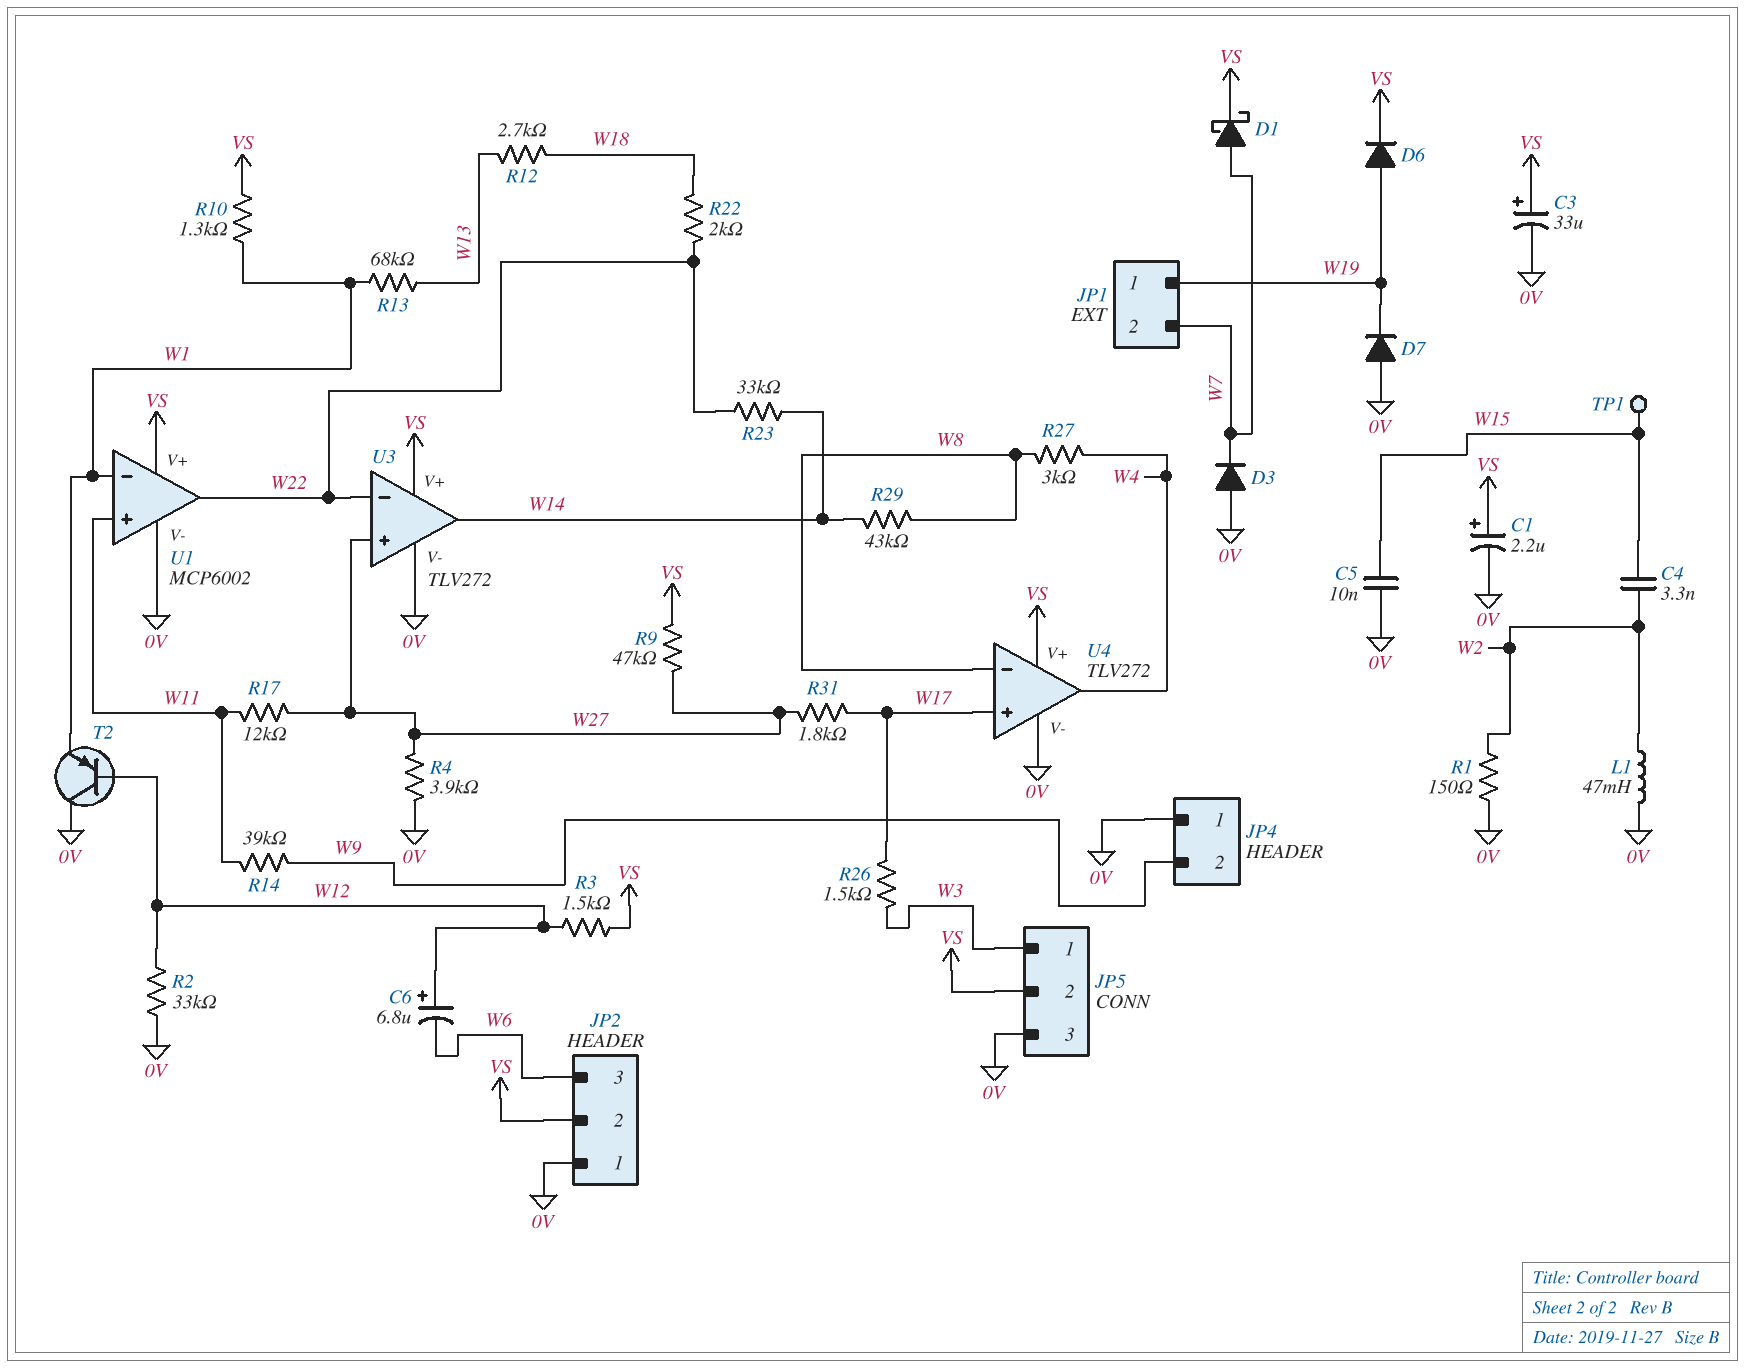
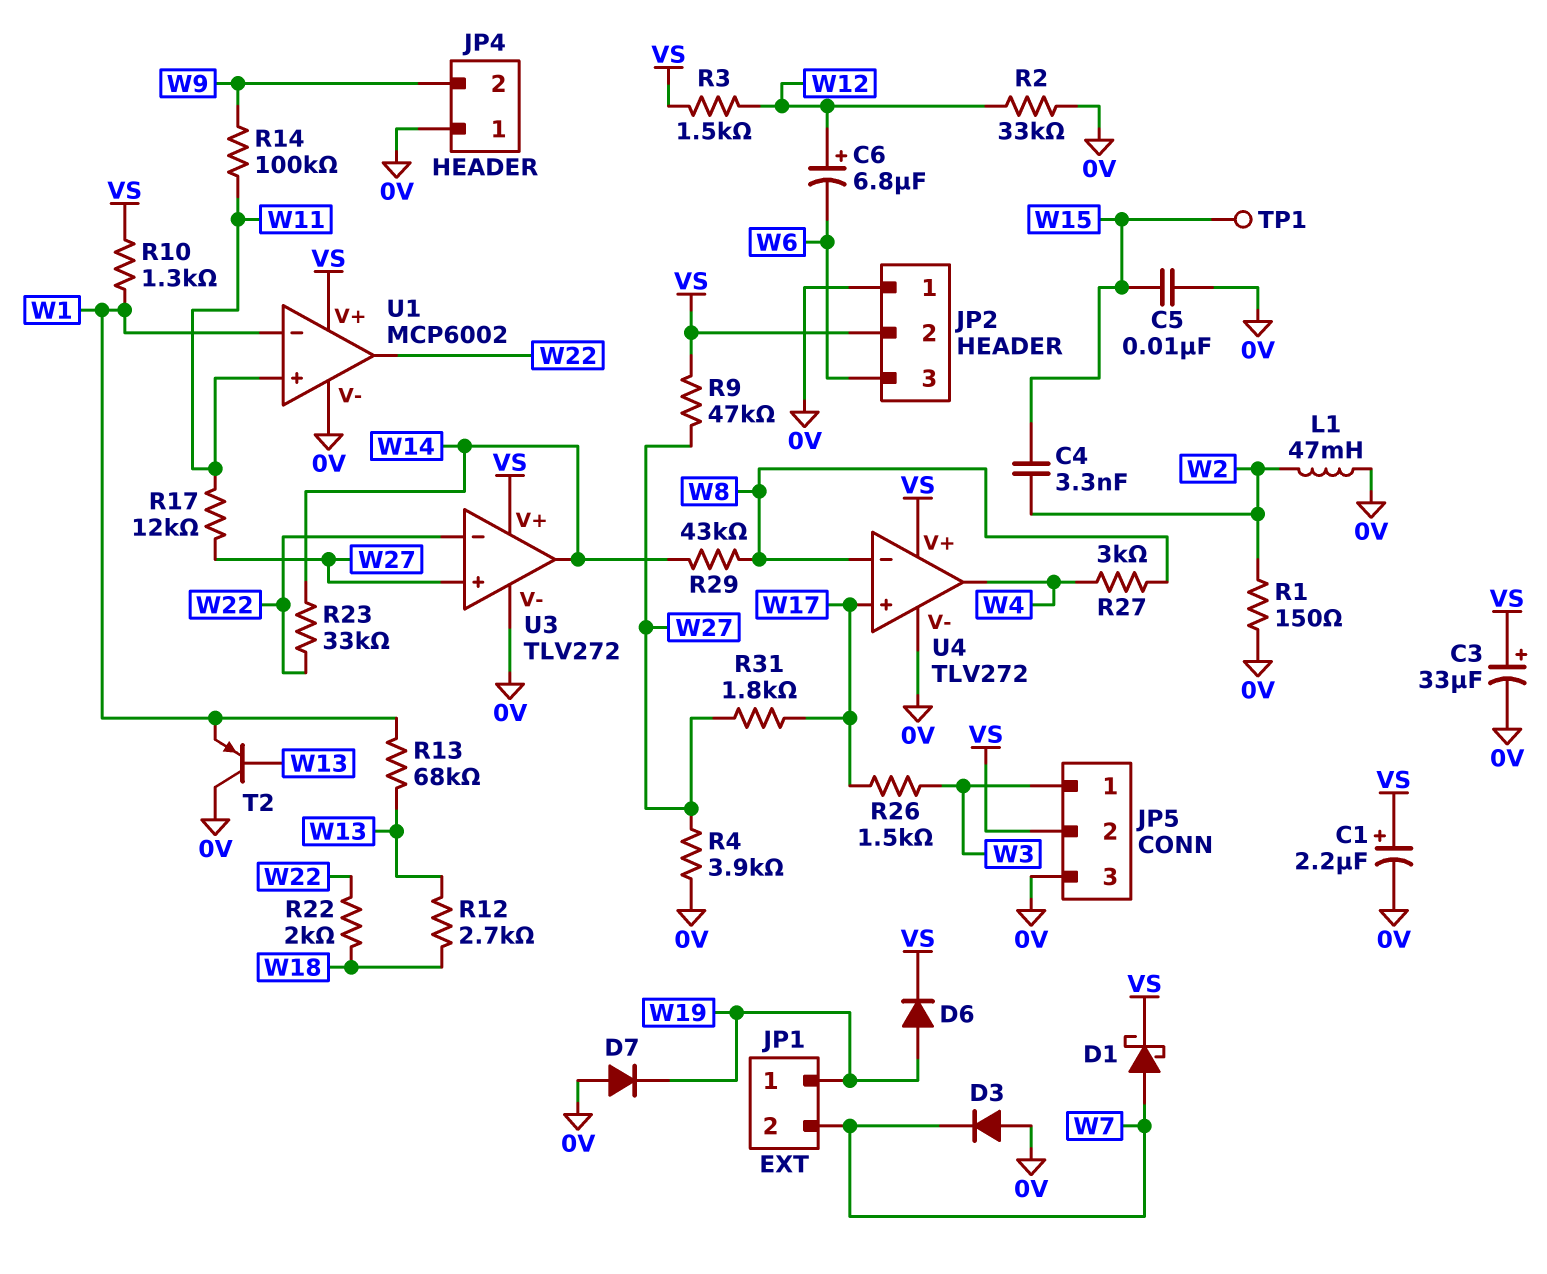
R14: 39k (W9, W11) -> 100k (W9, W11)
T2: PNP (B W12, C 0V, E W1) -> PNP (B W13, C 0V, E W1)

